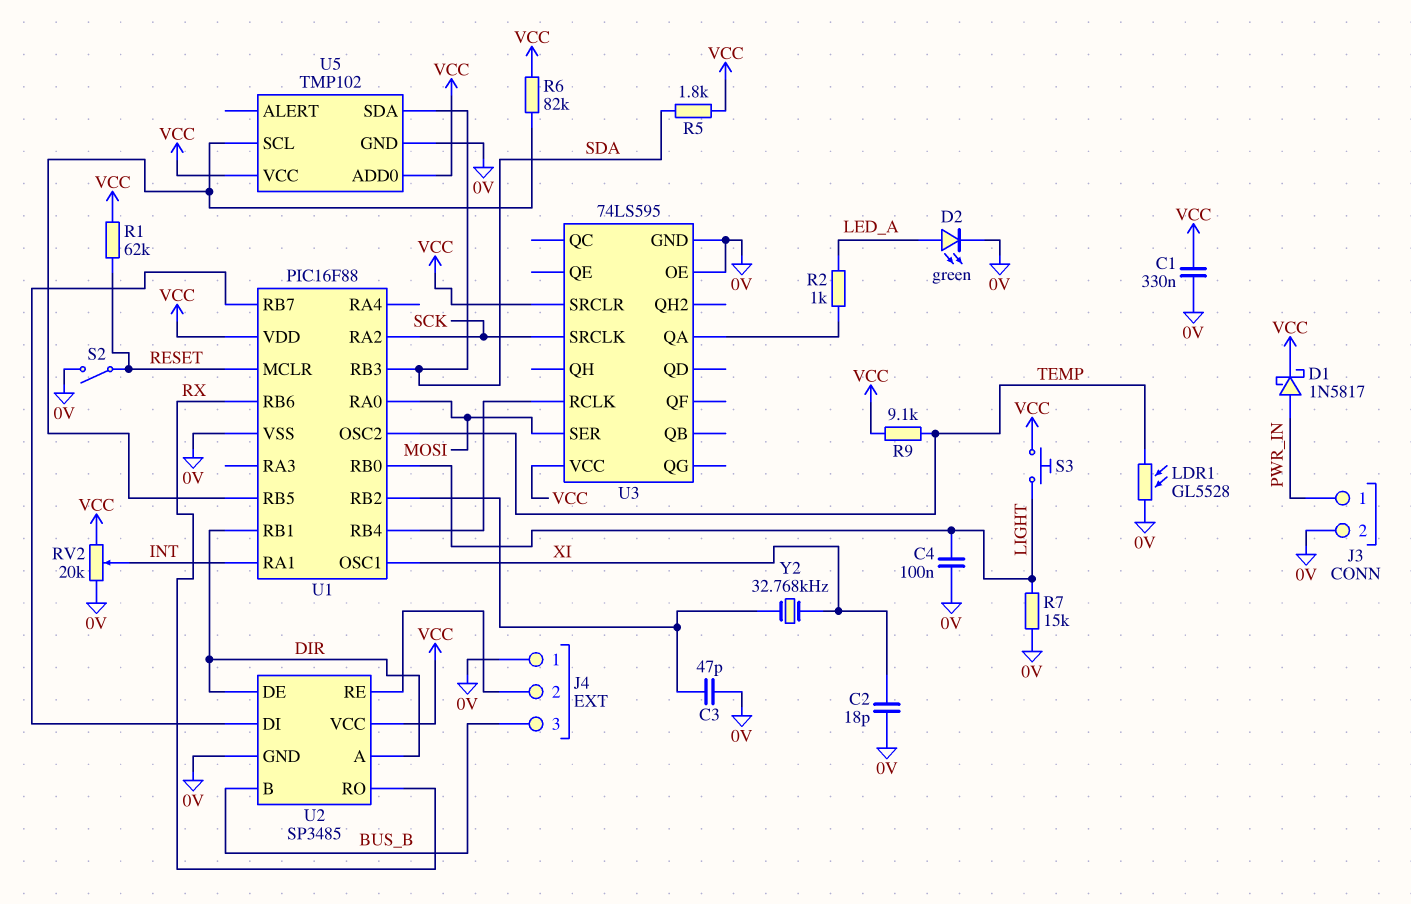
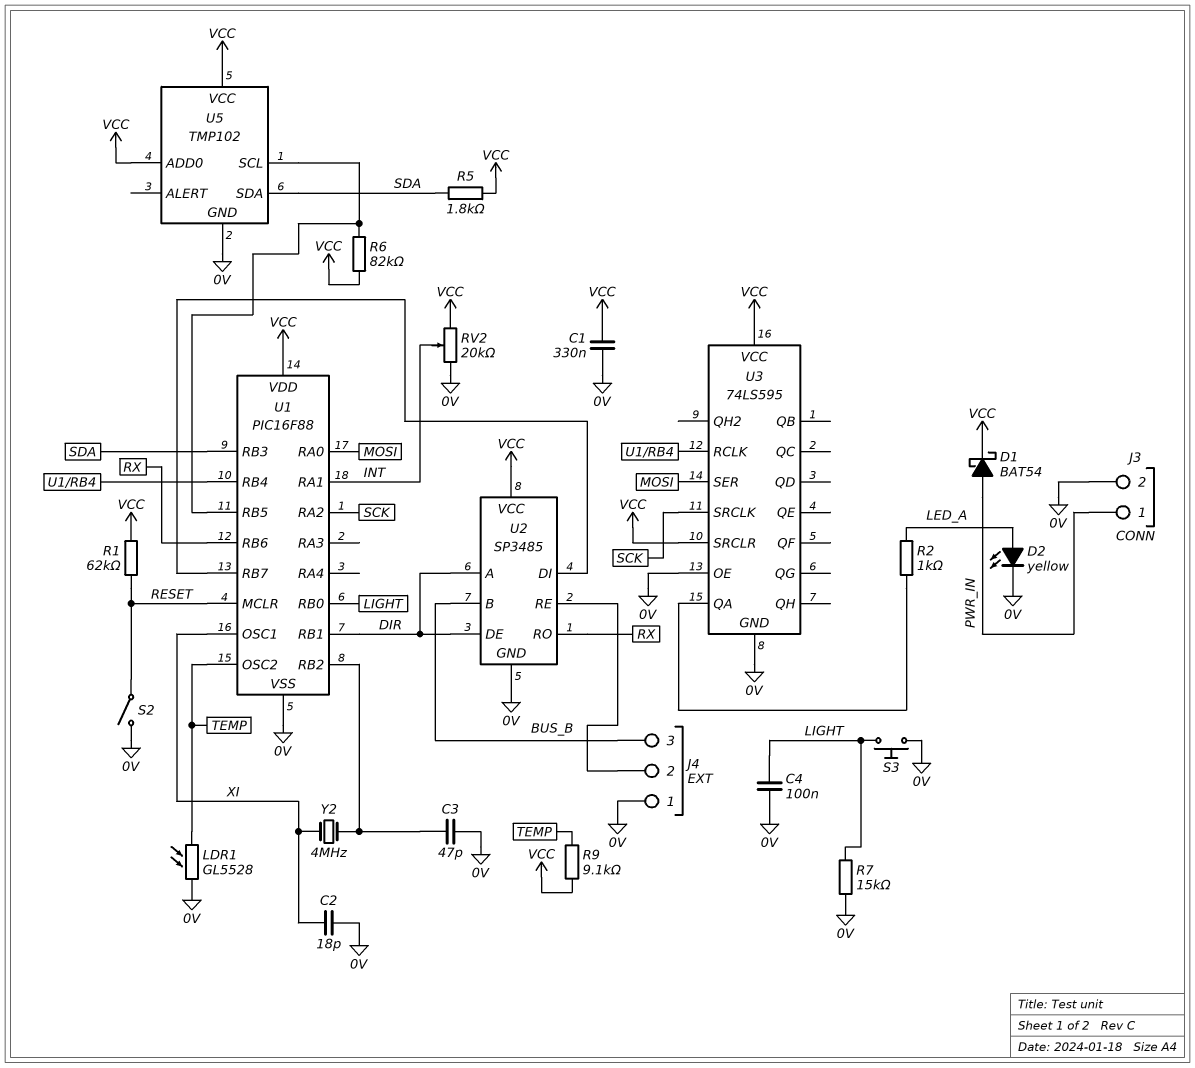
D1: schottky 1N5817 (A PWR_IN, K VCC) -> schottky BAT54 (A PWR_IN, K VCC)
D2: LED green (A LED_A, K 0V) -> LED yellow (A LED_A, K 0V)
S3: button (LIGHT, VCC) -> button (0V, LIGHT)
Y2: 32.768kHz (U1/RB2, XI) -> 4MHz (U1/RB2, XI)

